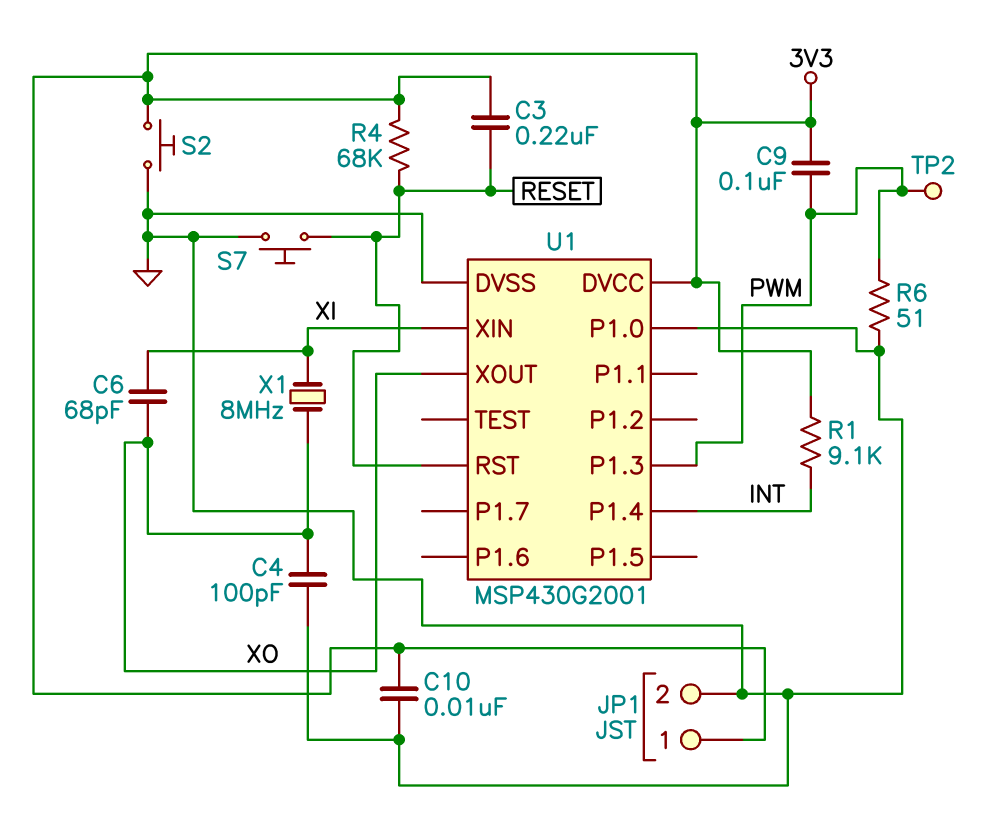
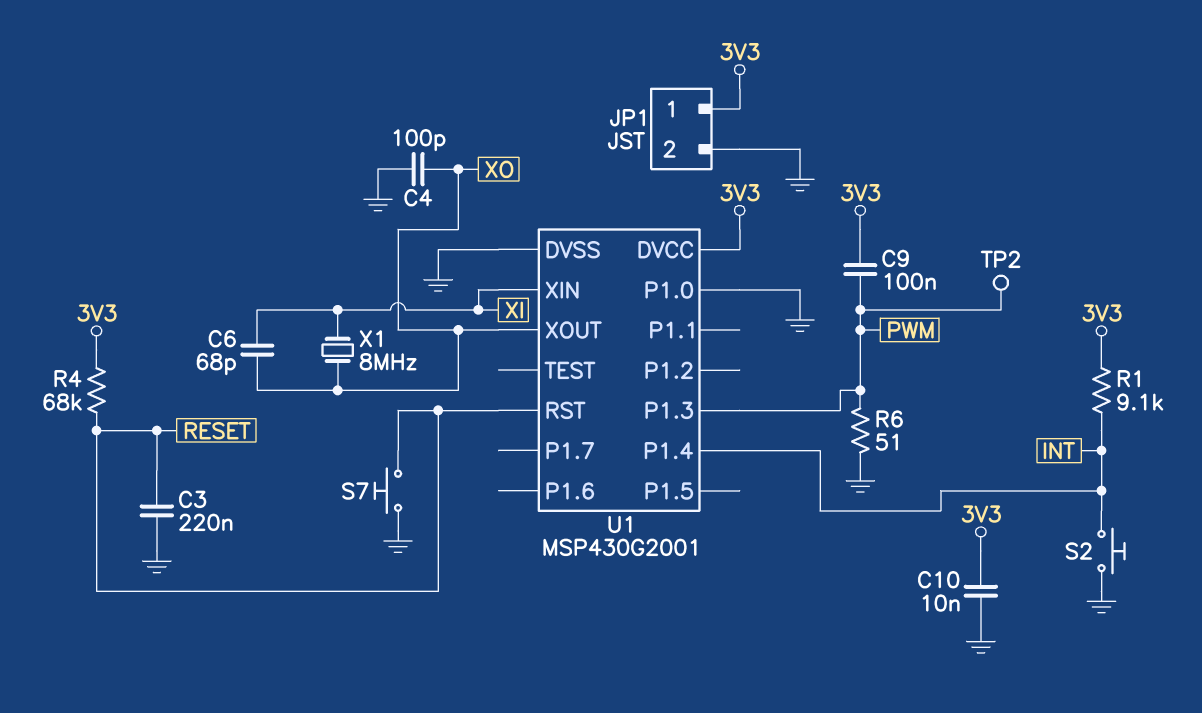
C3: 220nF (3V3, RESET) -> 220nF (GND, RESET)
S2: button (3V3, GND) -> button (GND, INT)

